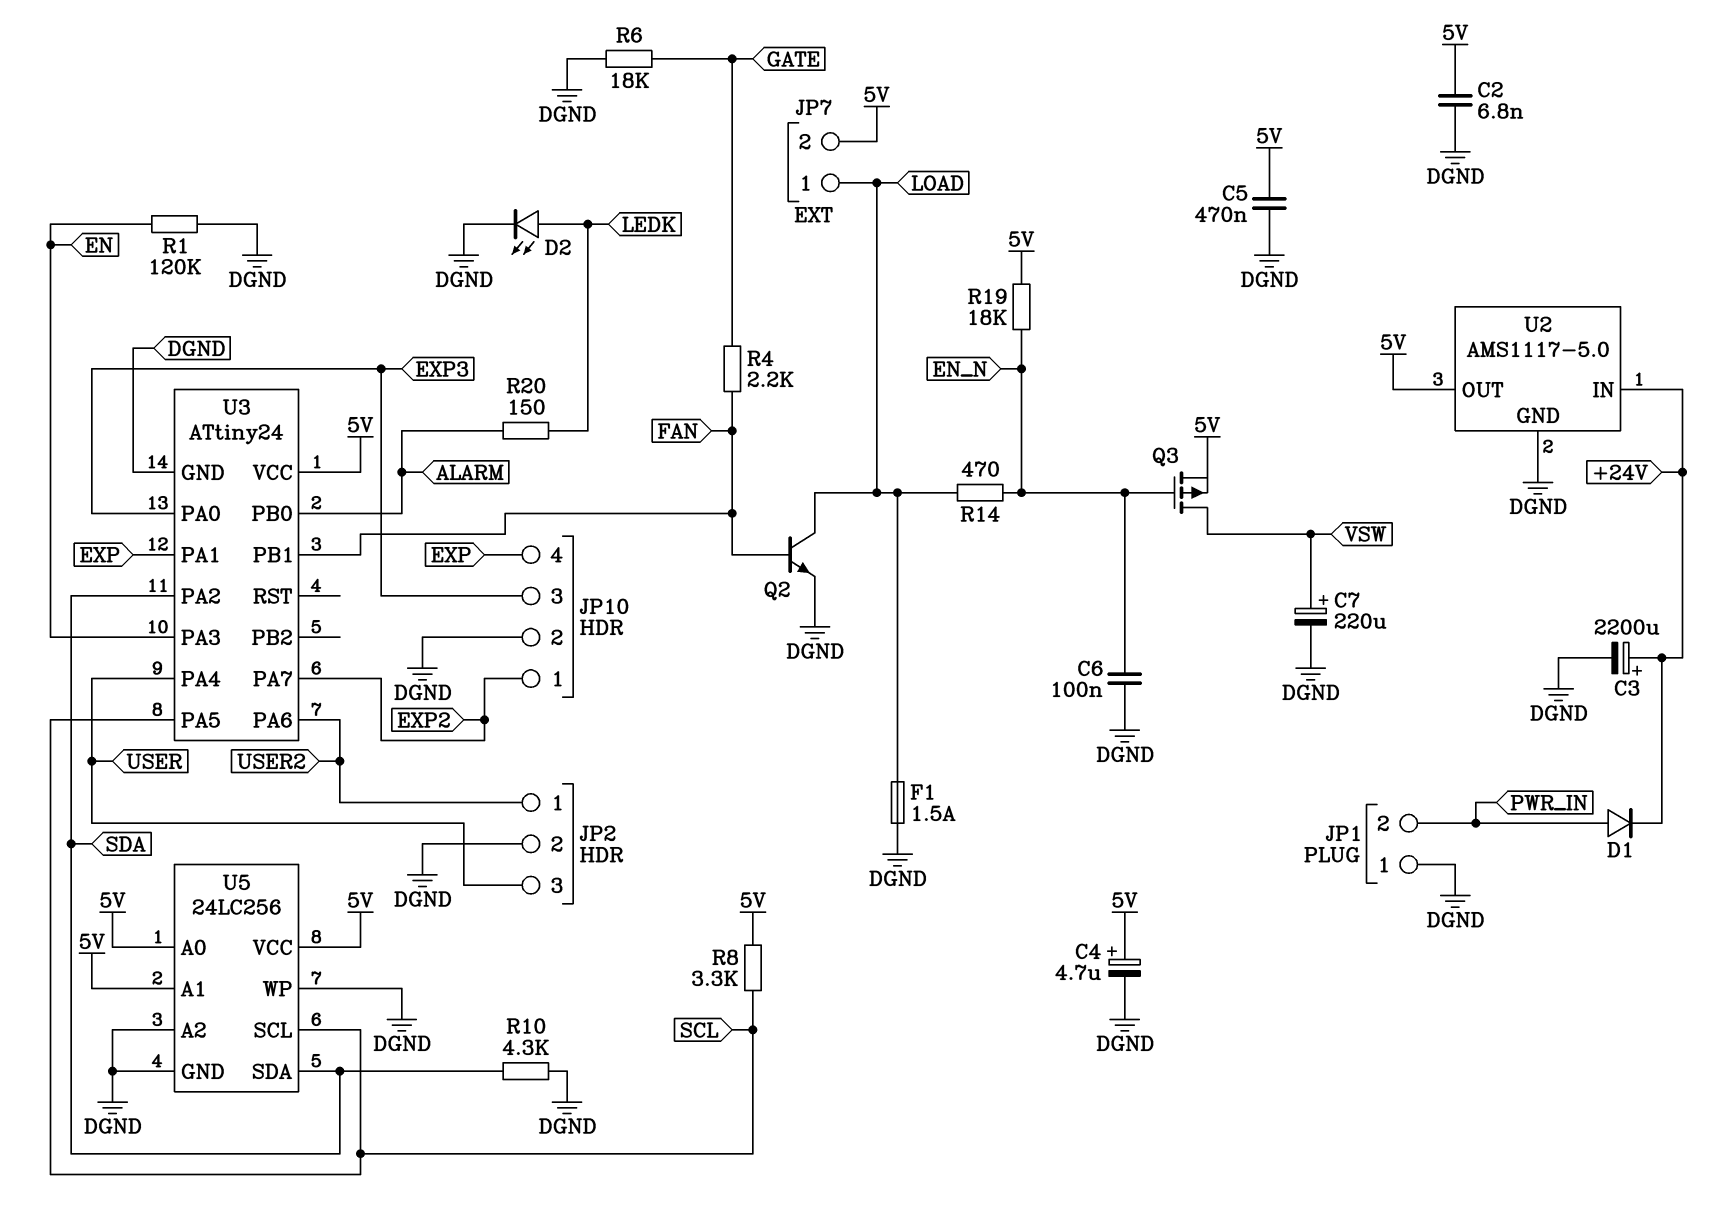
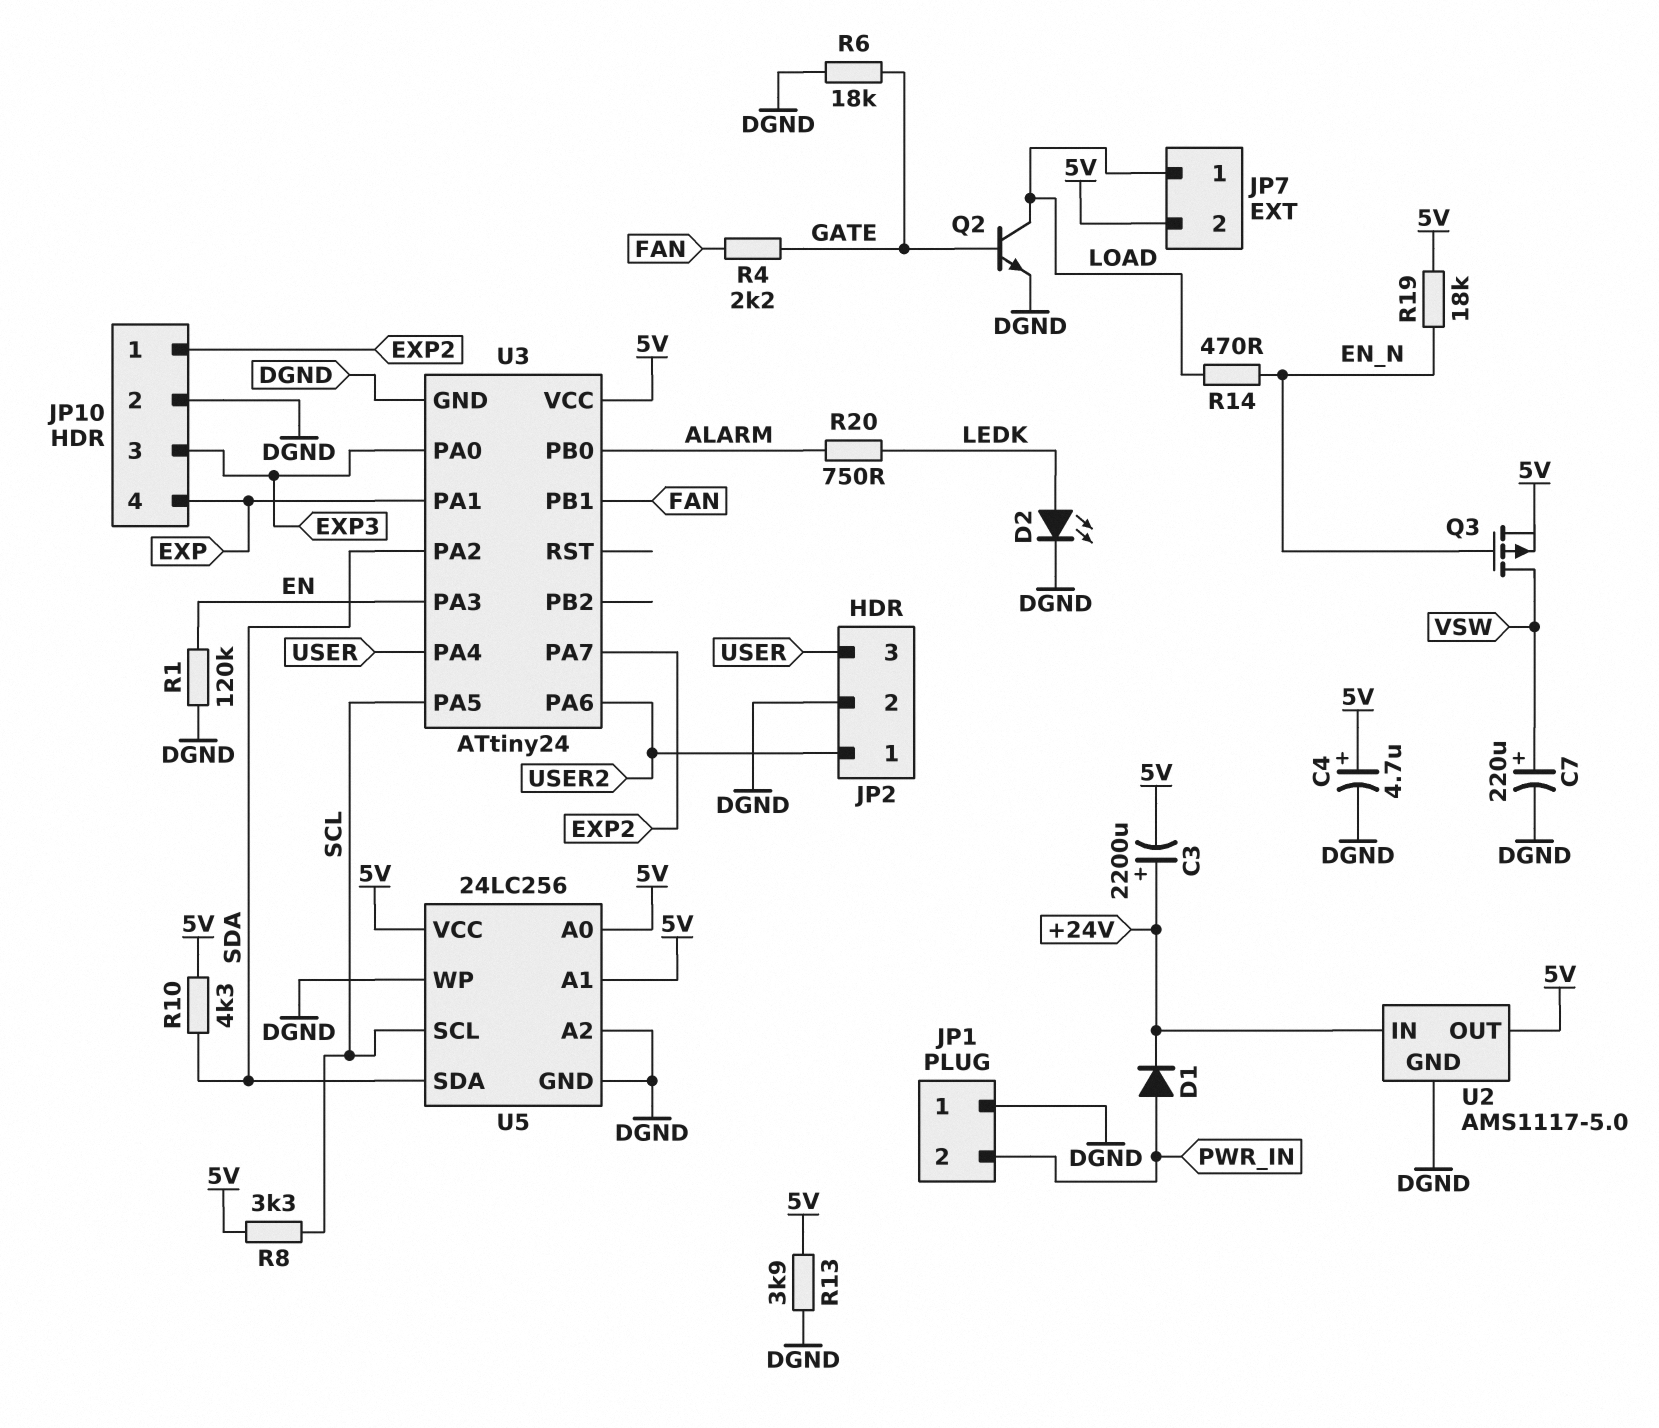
C2: 6.8nF (5V, DGND) -> none
C3: 2200uF (plus +24V, minus DGND) -> 2200uF (plus +24V, minus 5V)
C5: 470nF (5V, DGND) -> none
C6: 100nF (DGND, EN_N) -> none
F1: 1.5A (DGND, LOAD) -> none
Q2: NPN (B FAN, C LOAD, E DGND) -> NPN (B GATE, C LOAD, E DGND)
R10: 4.3k (DGND, SDA) -> 4.3k (5V, SDA)
R13: none -> 3.9k (5V, DGND)
R20: 150 (ALARM, LEDK) -> 750 (ALARM, LEDK)

